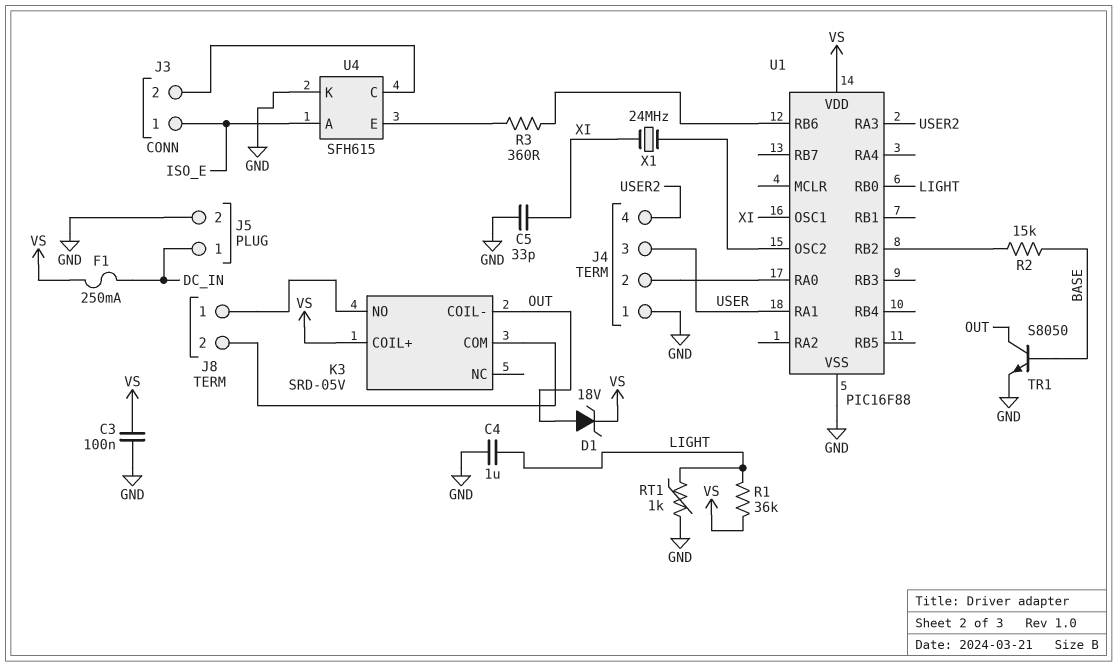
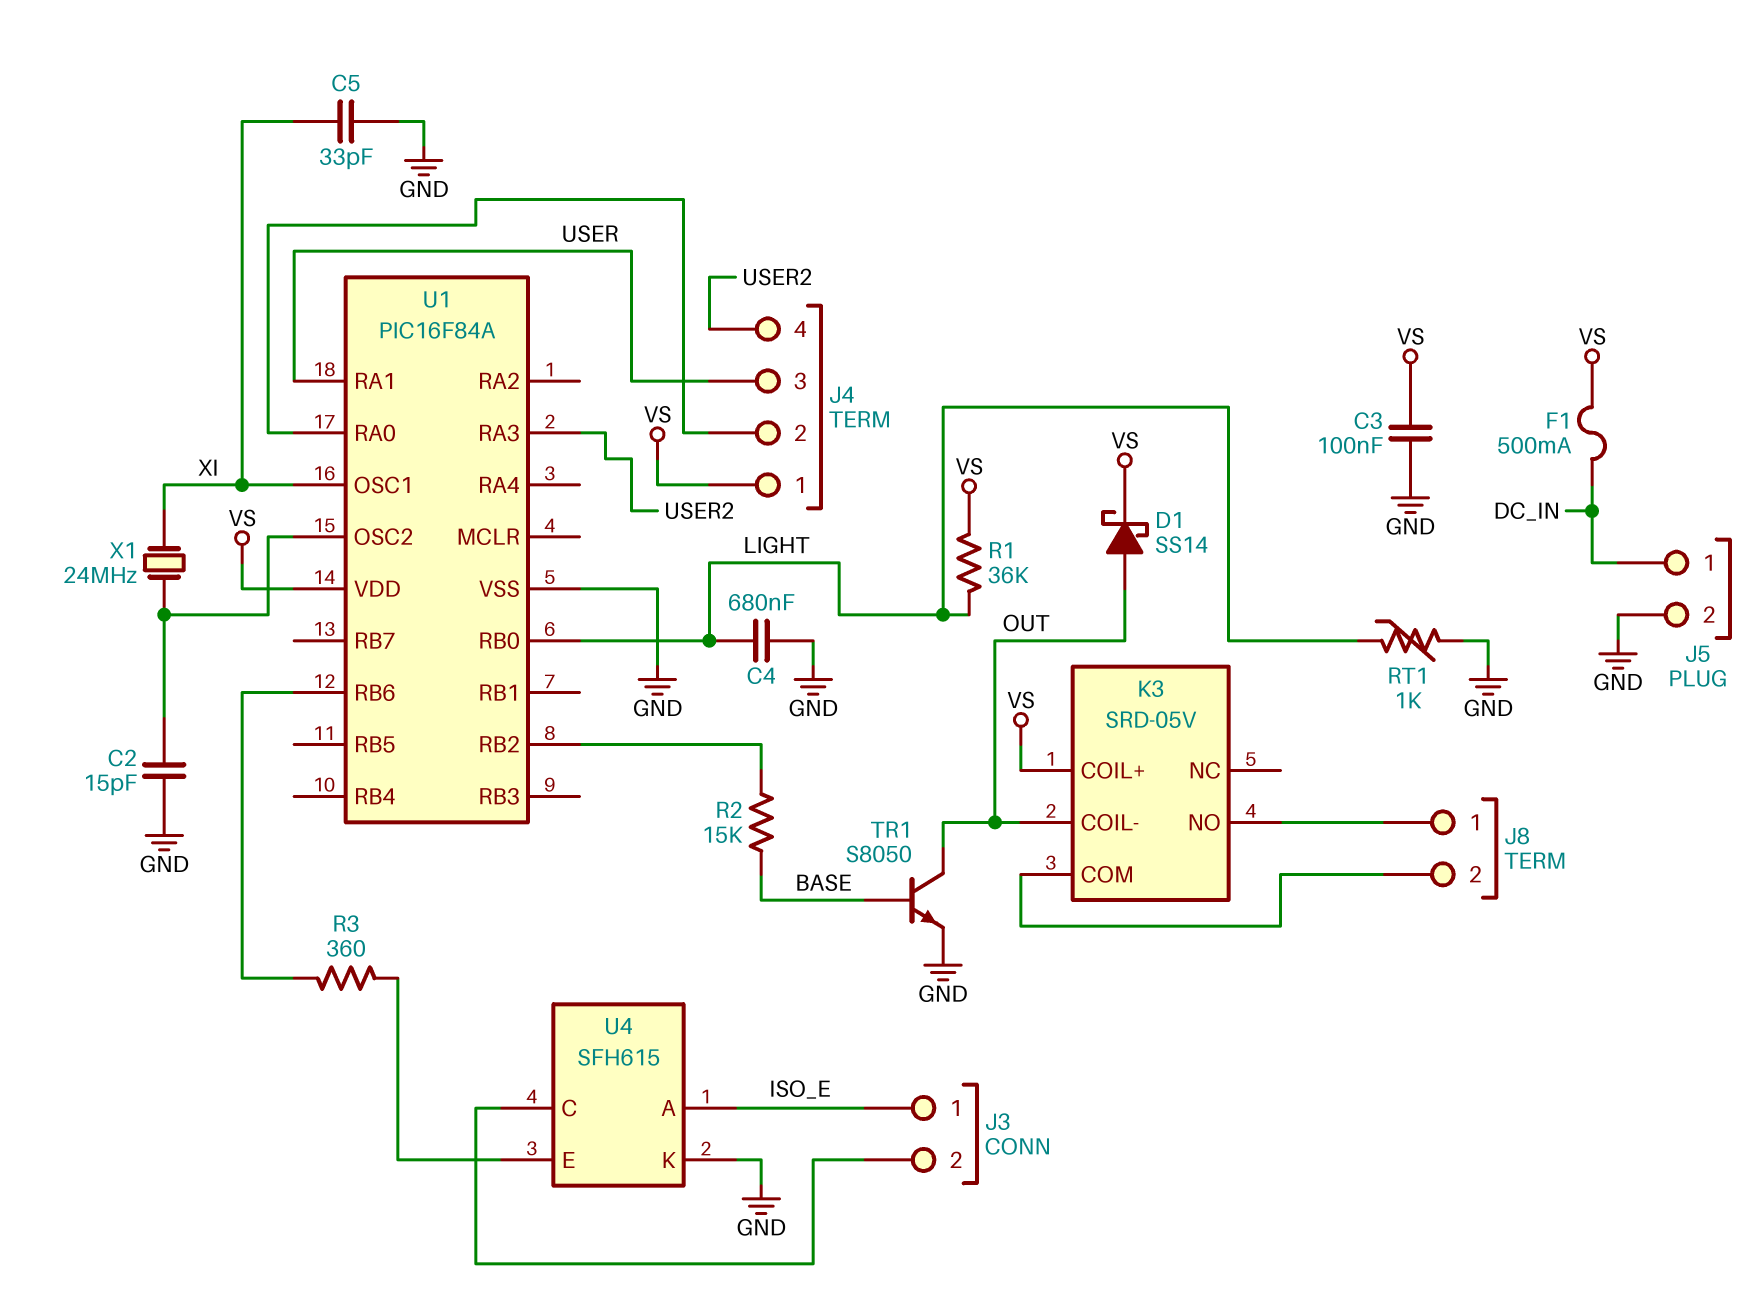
C2: none -> 15pF (GND, U1/OSC2)
C4: 1uF (GND, LIGHT) -> 680nF (GND, LIGHT)
D1: zener 18V (A OUT, K VS) -> schottky SS14 (A OUT, K VS)
F1: 250mA (DC_IN, VS) -> 500mA (DC_IN, VS)
J4 pin 1: GND -> VS
U1: PIC16F88 -> PIC16F84A

